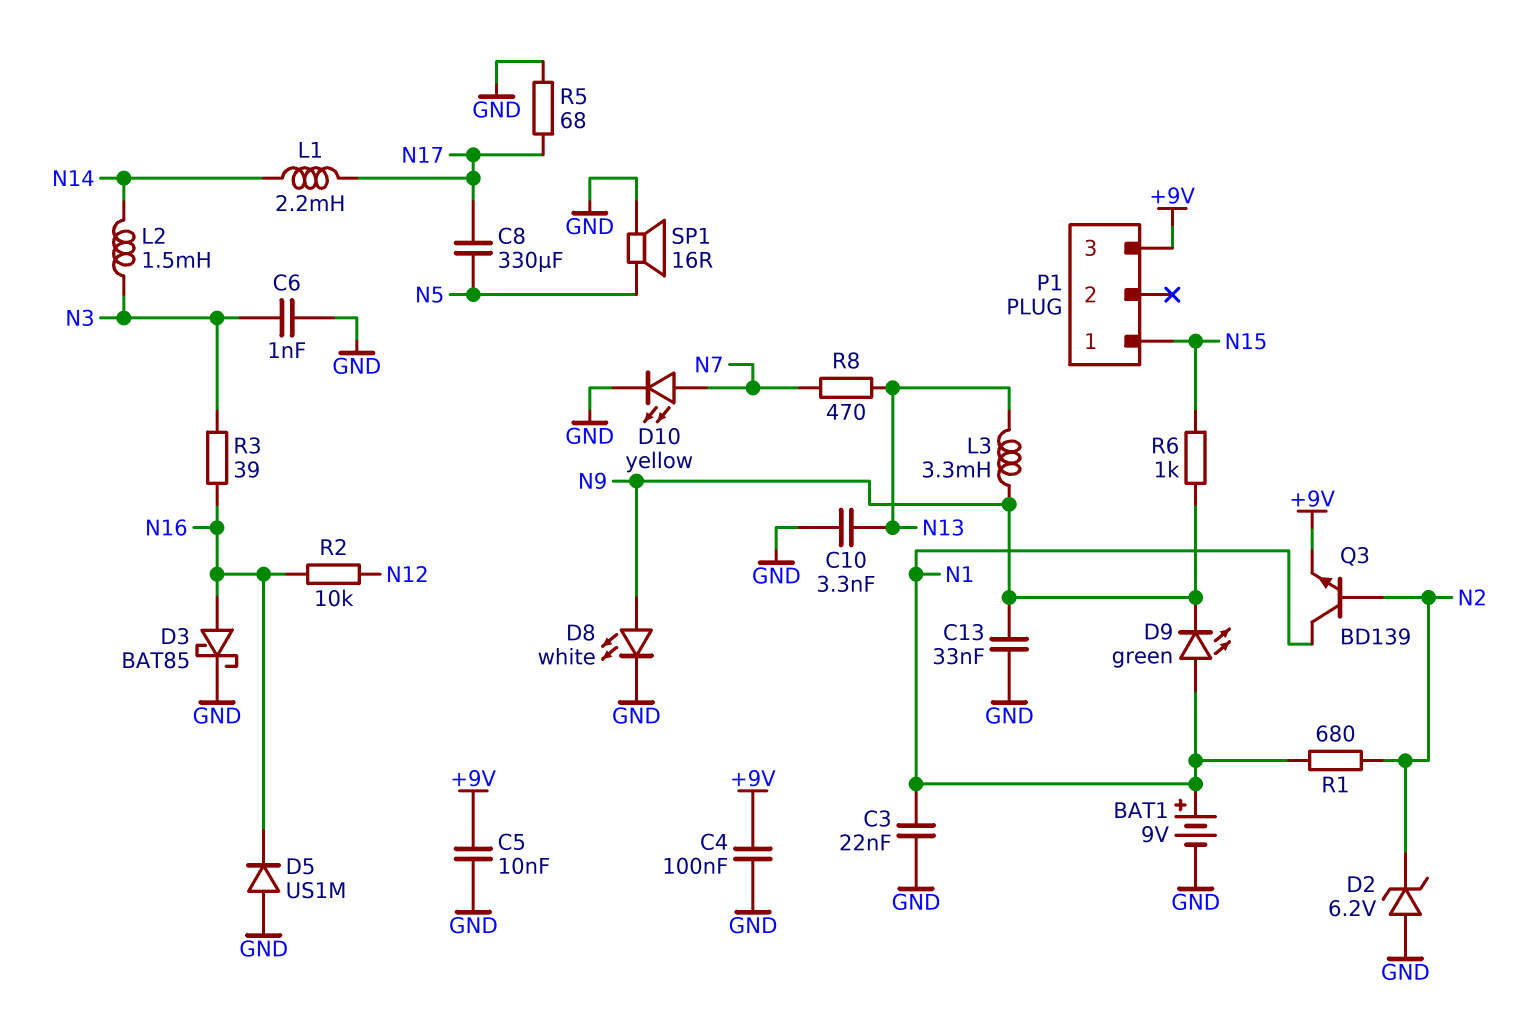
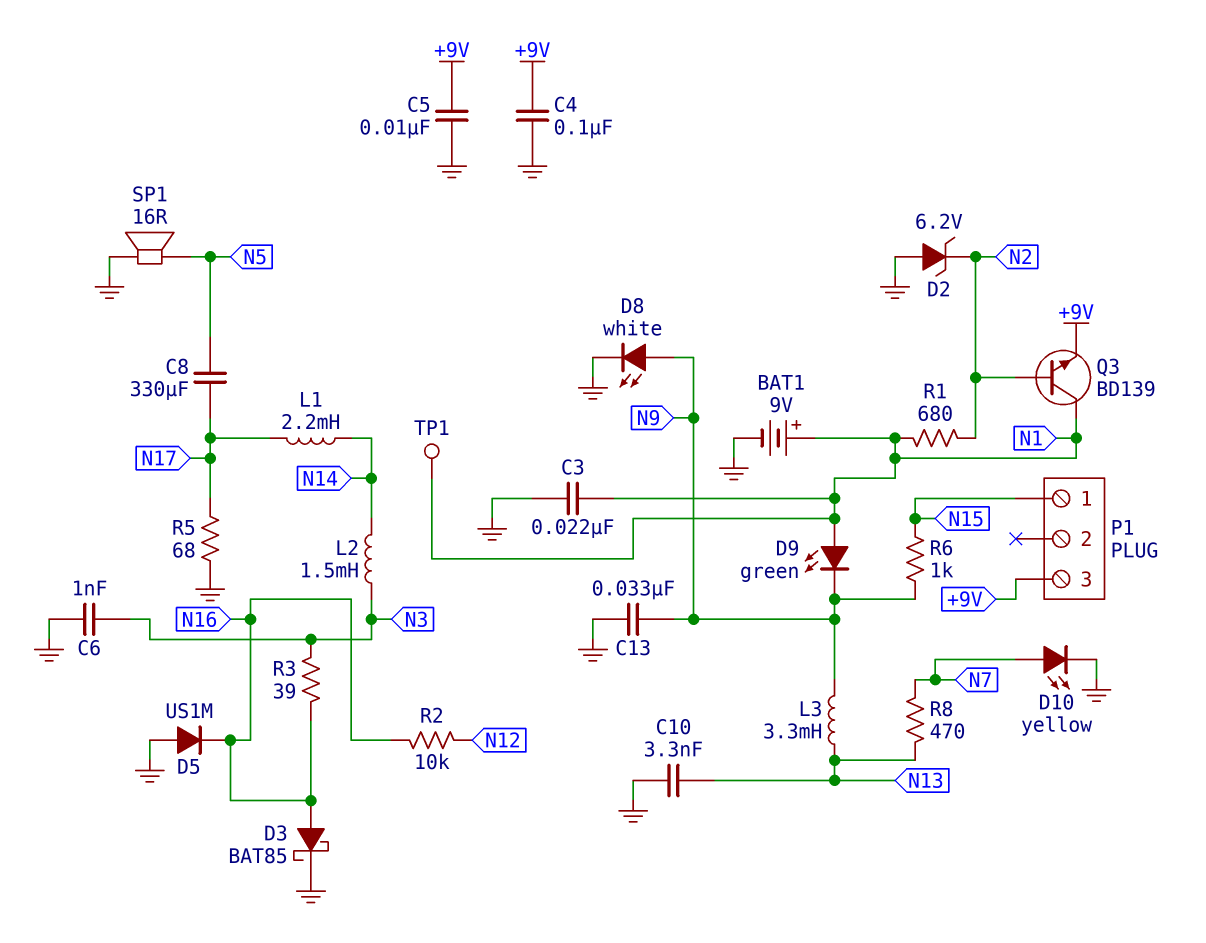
TP1: none -> test point (N1)

